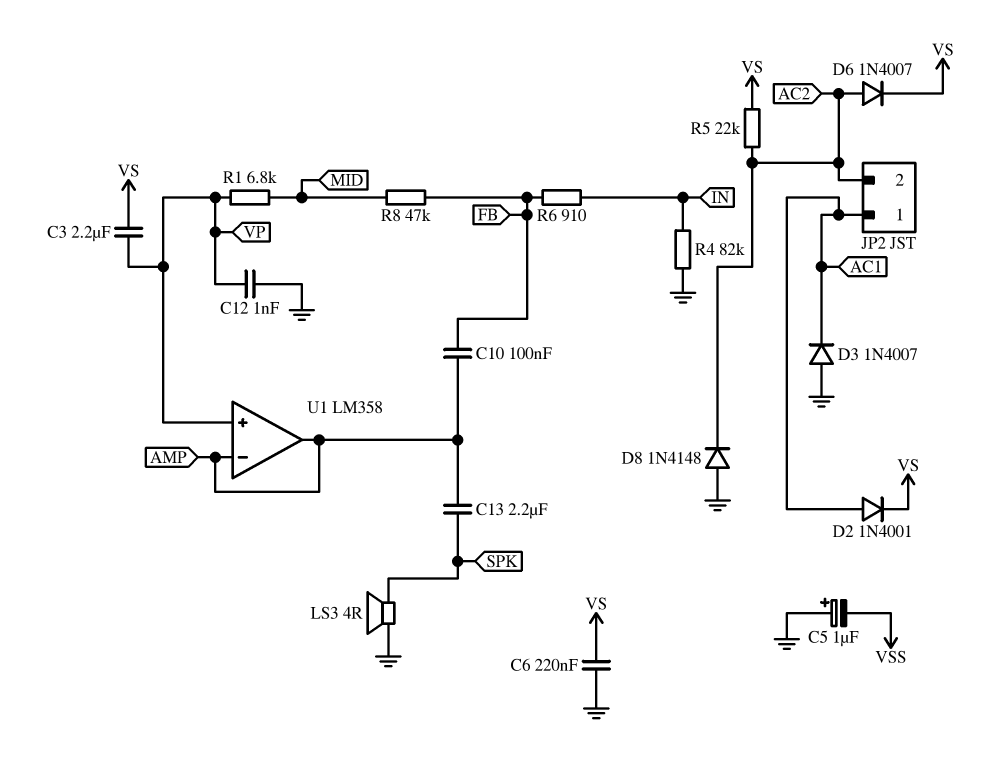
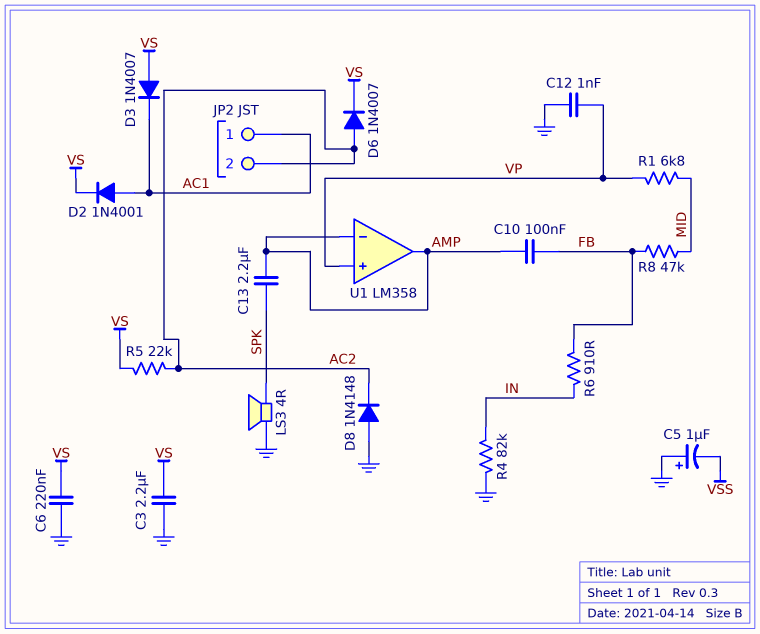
C3: 2.2uF (VP, VS) -> 2.2uF (GND, VS)
D3: diode 1N4007 (A GND, K AC1) -> diode 1N4007 (A VS, K AC1)

